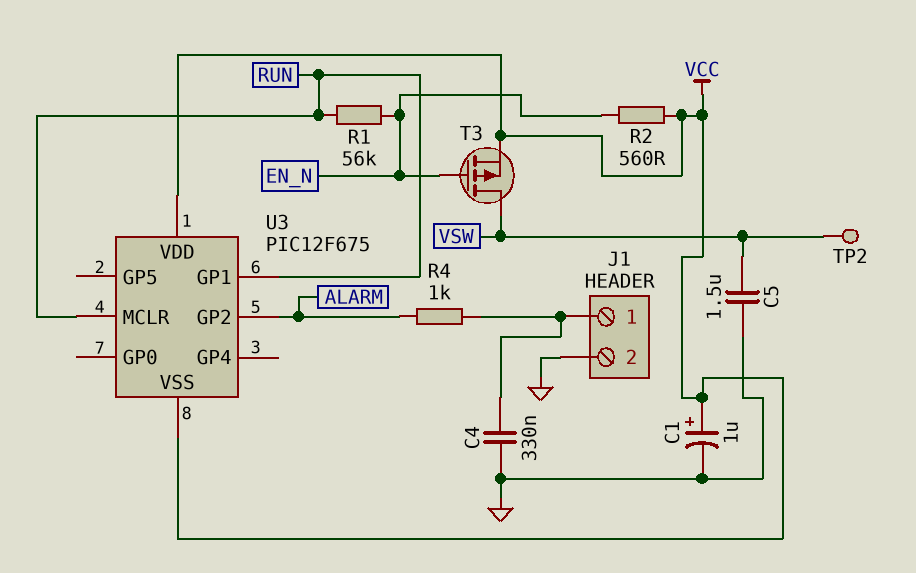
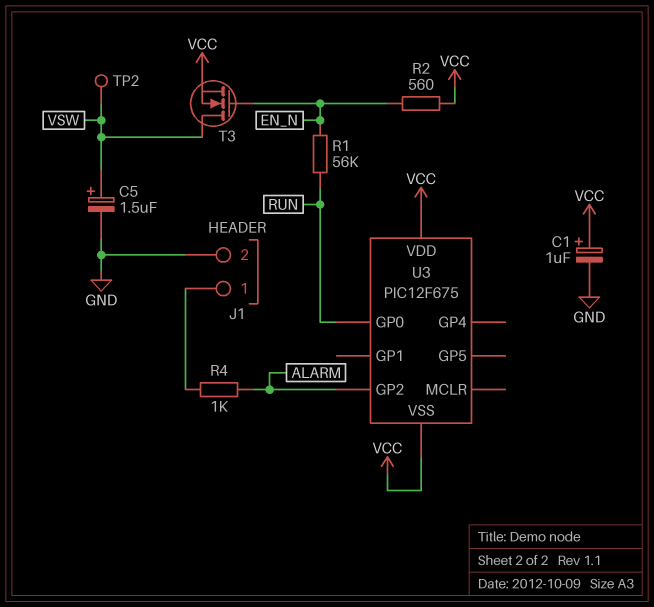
C4: 330nF (GND, J1/1) -> none
C5: 1.5uF (GND, VSW) -> 1.5uF (plus VSW, minus GND)
T3: PMOS (G EN_N, D VSW, S VCC) -> NMOS (G EN_N, D VSW, S VCC)
U3 pin GP0: none -> RUN
U3 pin GP1: RUN -> none
U3 pin MCLR: RUN -> none

